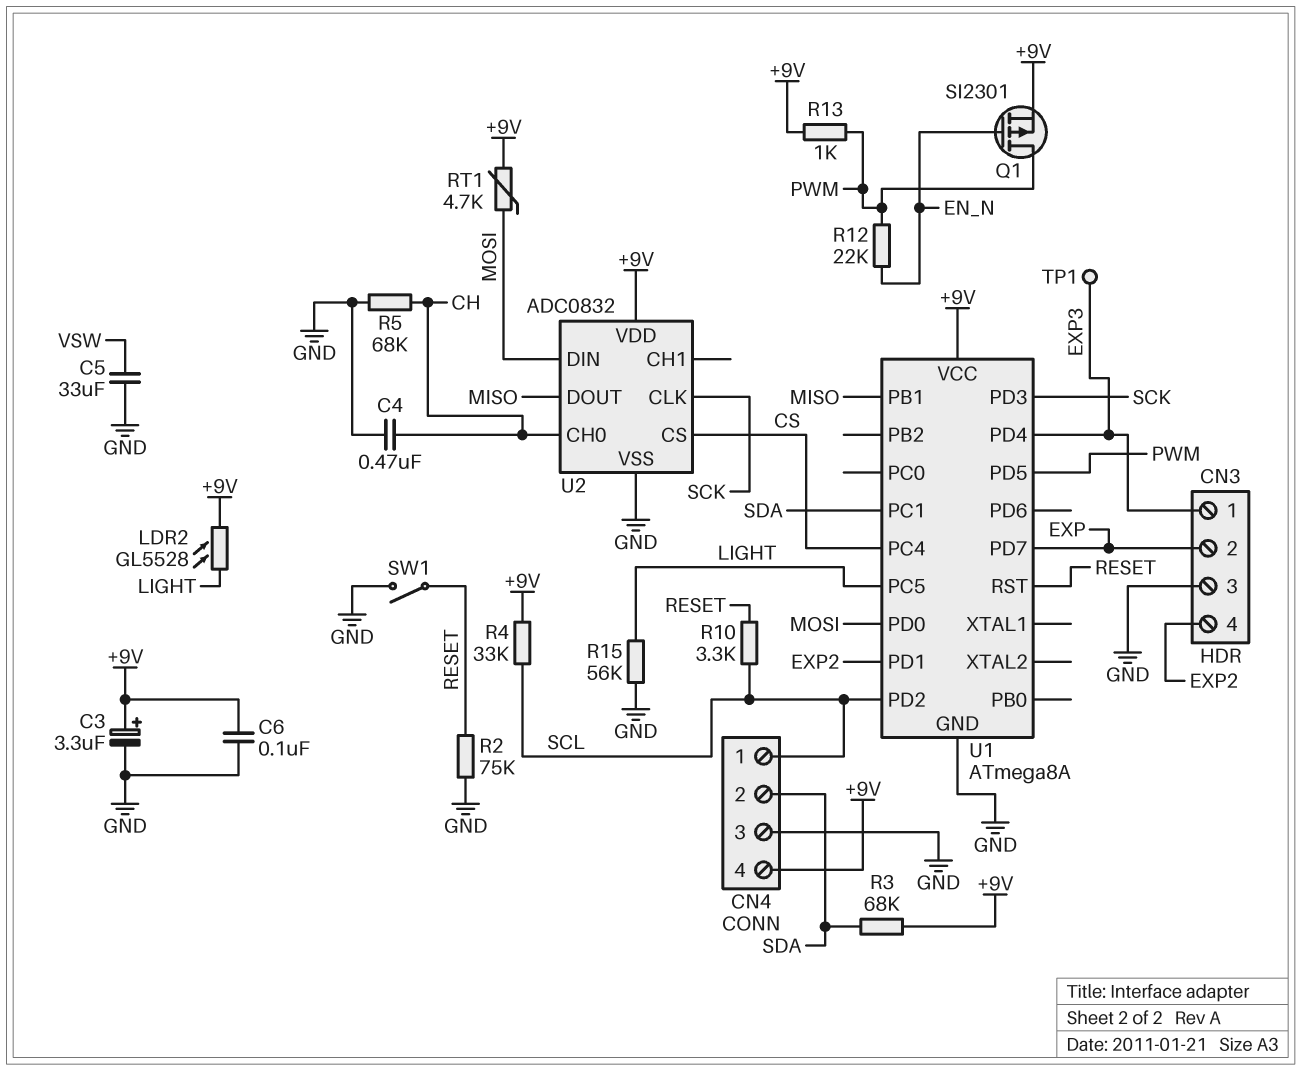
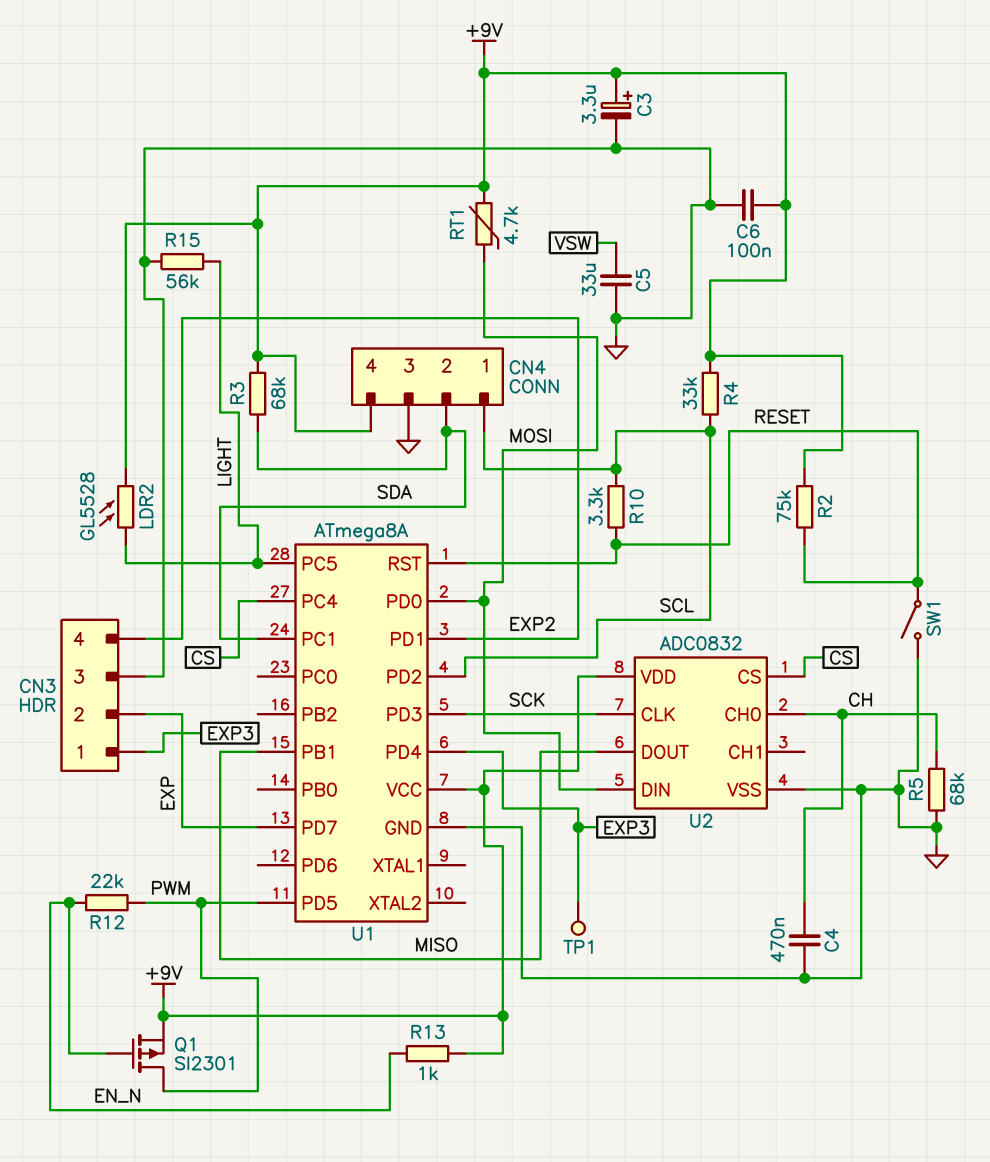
R2: 75k (GND, RESET) -> 75k (+9V, RESET)
R13: 1k (+9V, PWM) -> 1k (+9V, EN_N)

